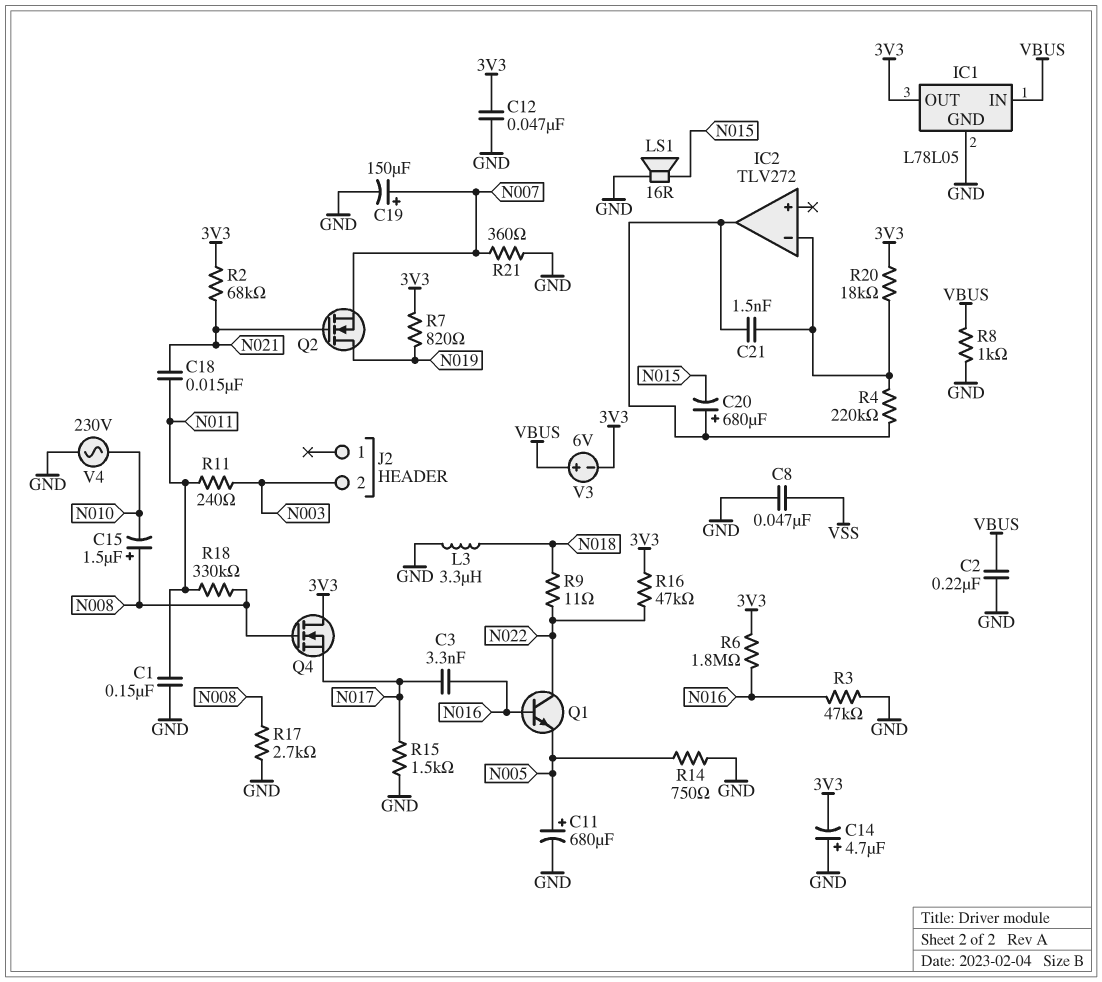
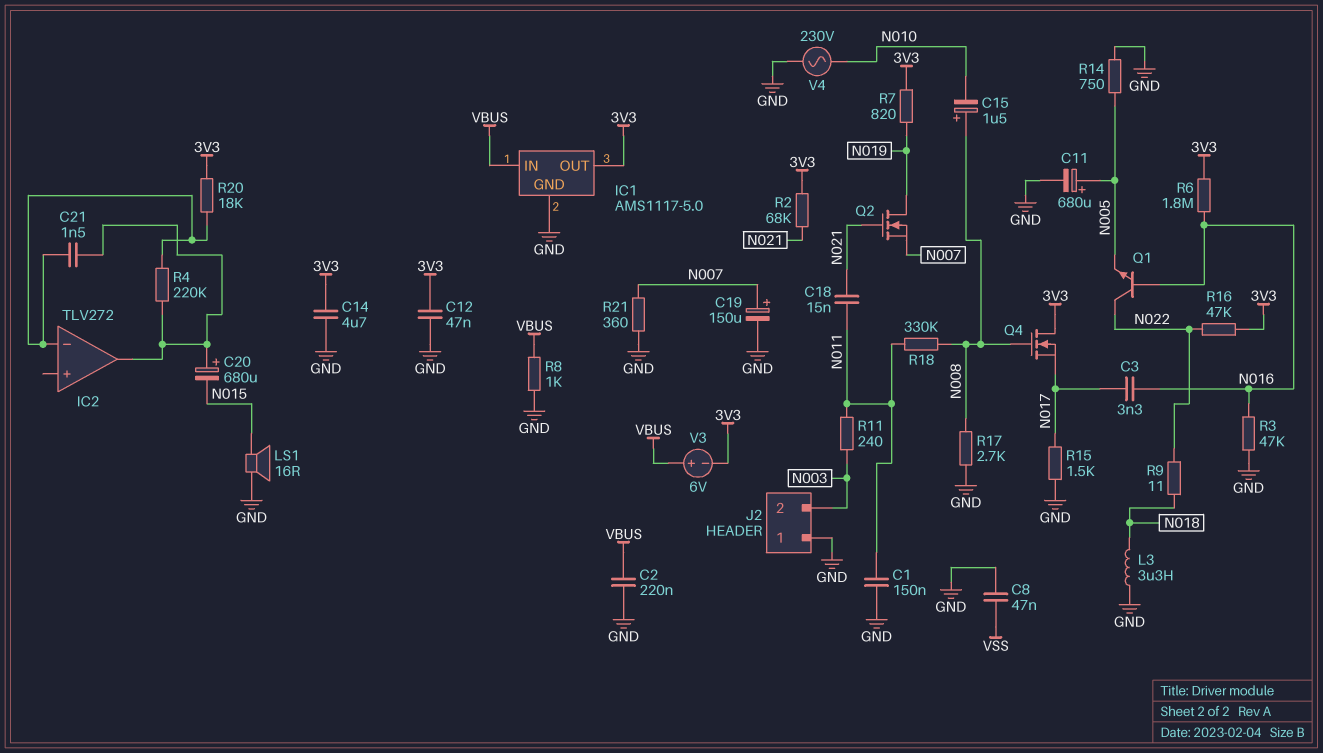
C14: 4.7uF (plus GND, minus 3V3) -> 4.7uF (3V3, GND)
IC1: L78L05 -> AMS1117-5.0
J2 pin 1: none -> GND

